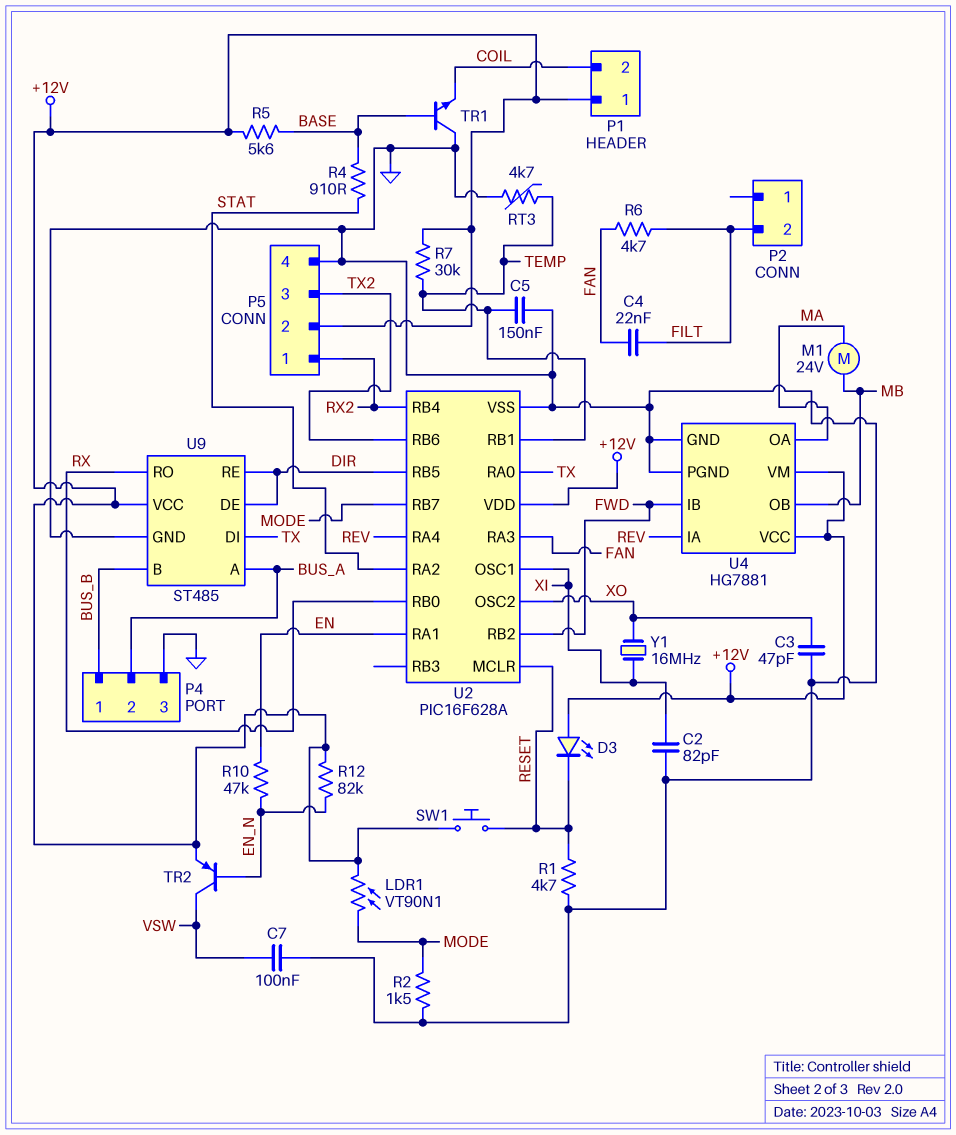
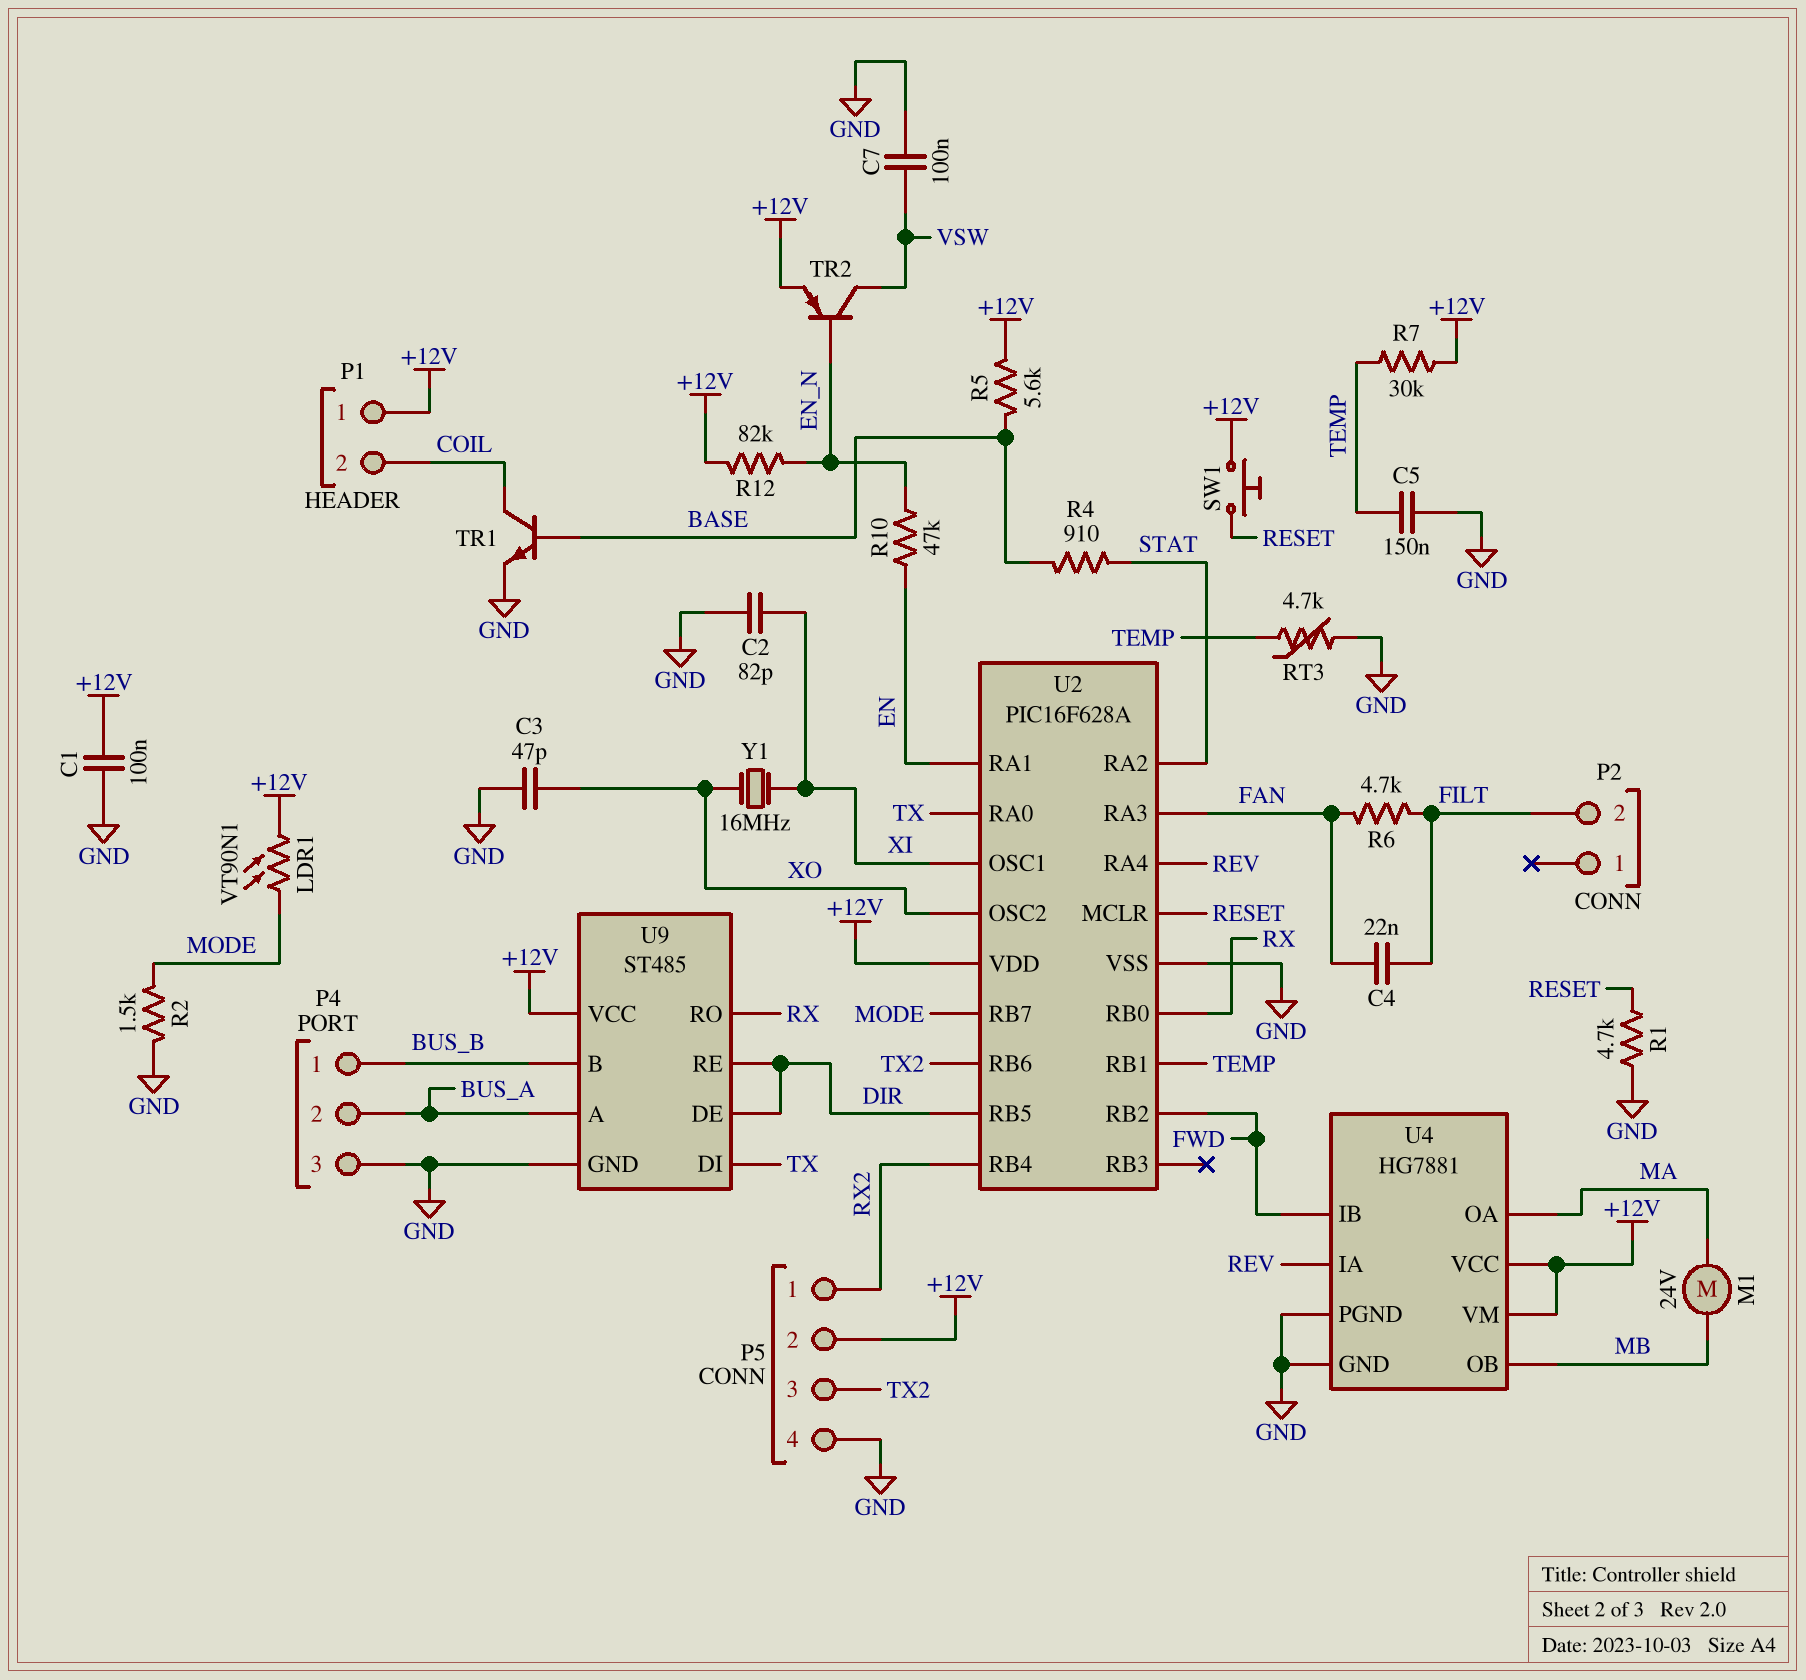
C1: none -> 100nF (+12V, GND)
D3: LED (A +12V, K RESET) -> none
TR1: NPN (B BASE, C GND, E COIL) -> NPN (B BASE, C COIL, E GND)

